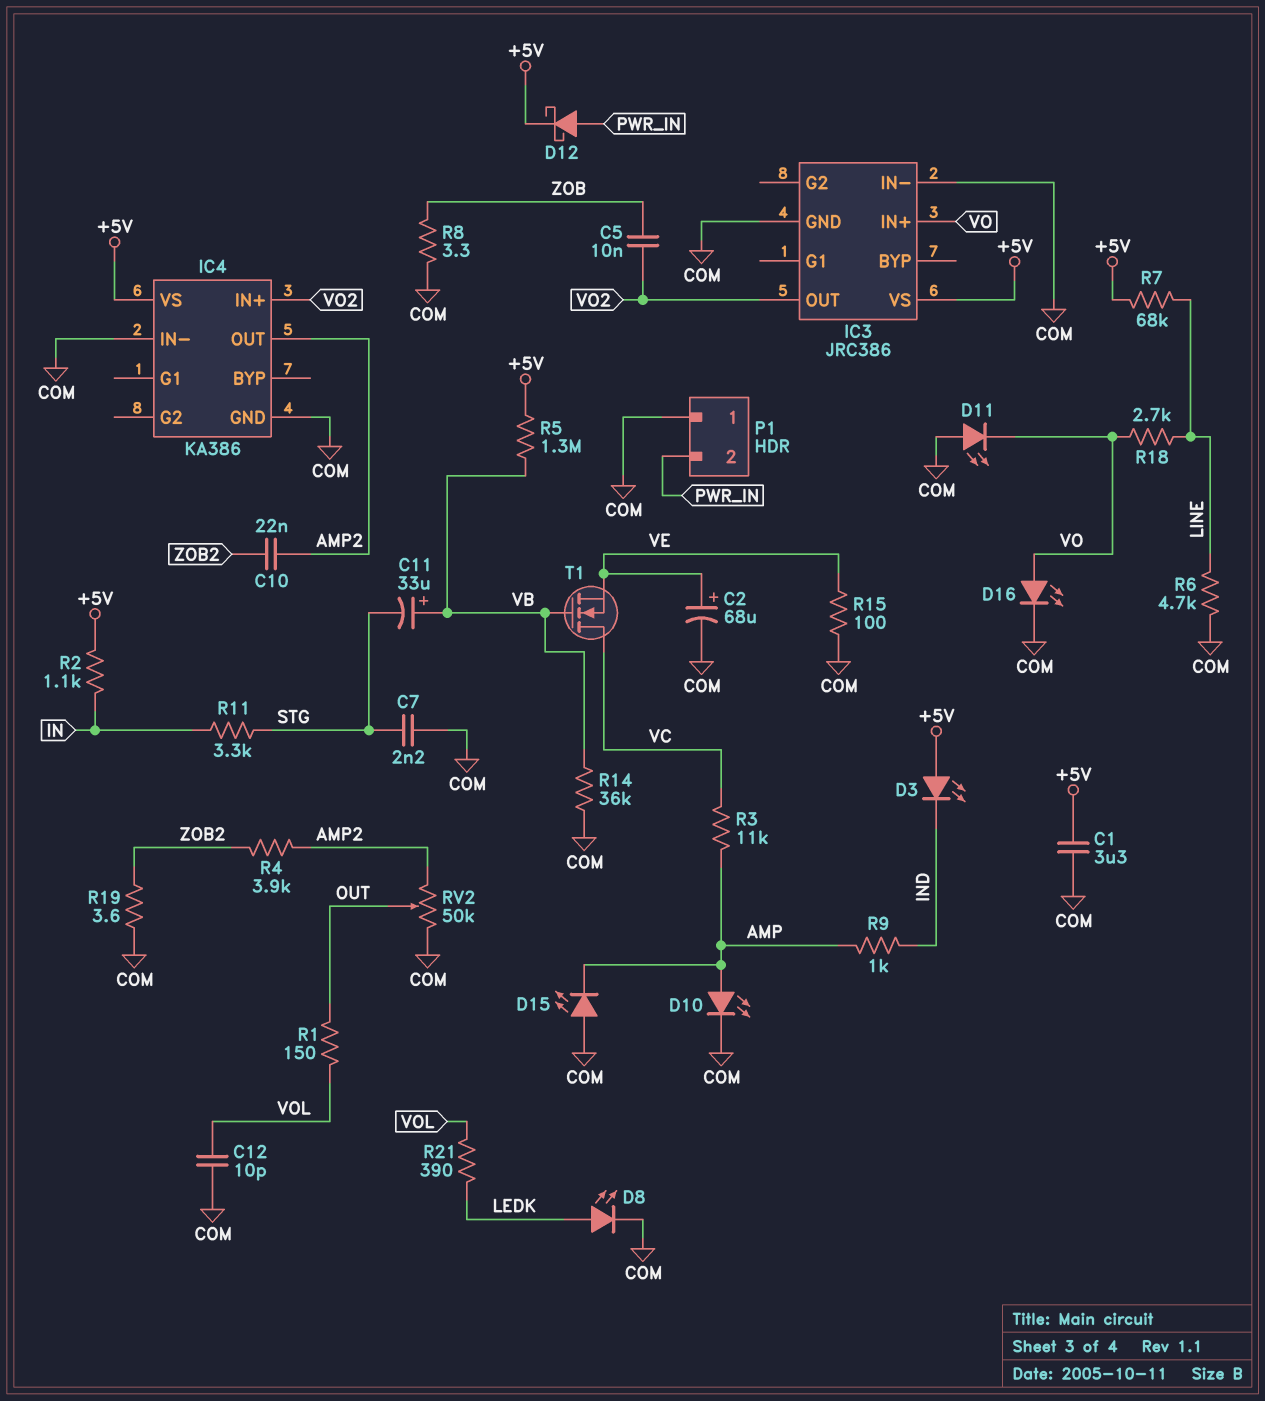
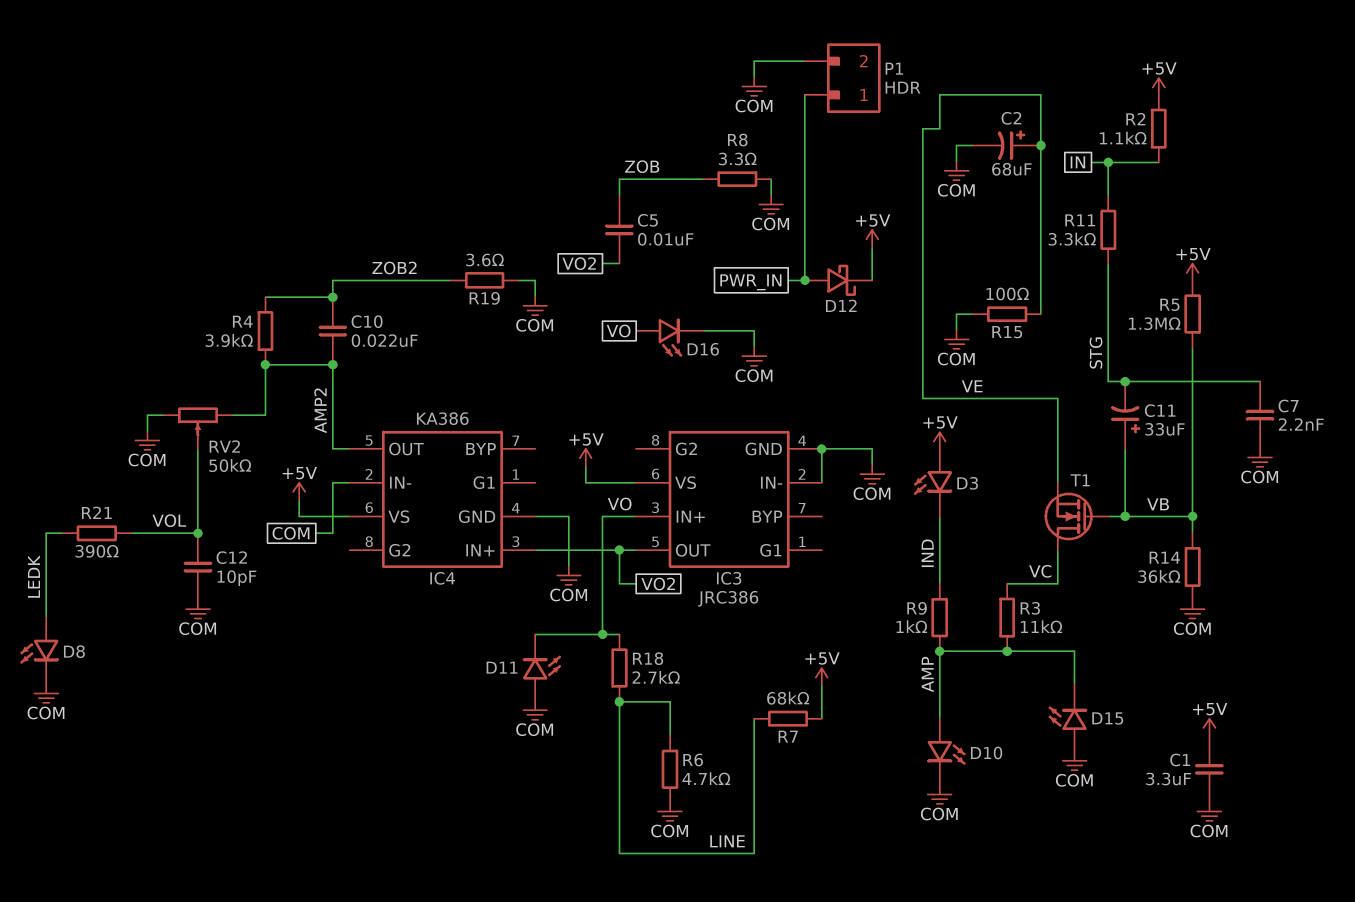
P1 pin 1: COM -> PWR_IN
P1 pin 2: PWR_IN -> COM
R1: 150 (OUT, VOL) -> none
RV2: 50k (AMP2, COM, wiper OUT) -> 50k (AMP2, COM, wiper VOL)

